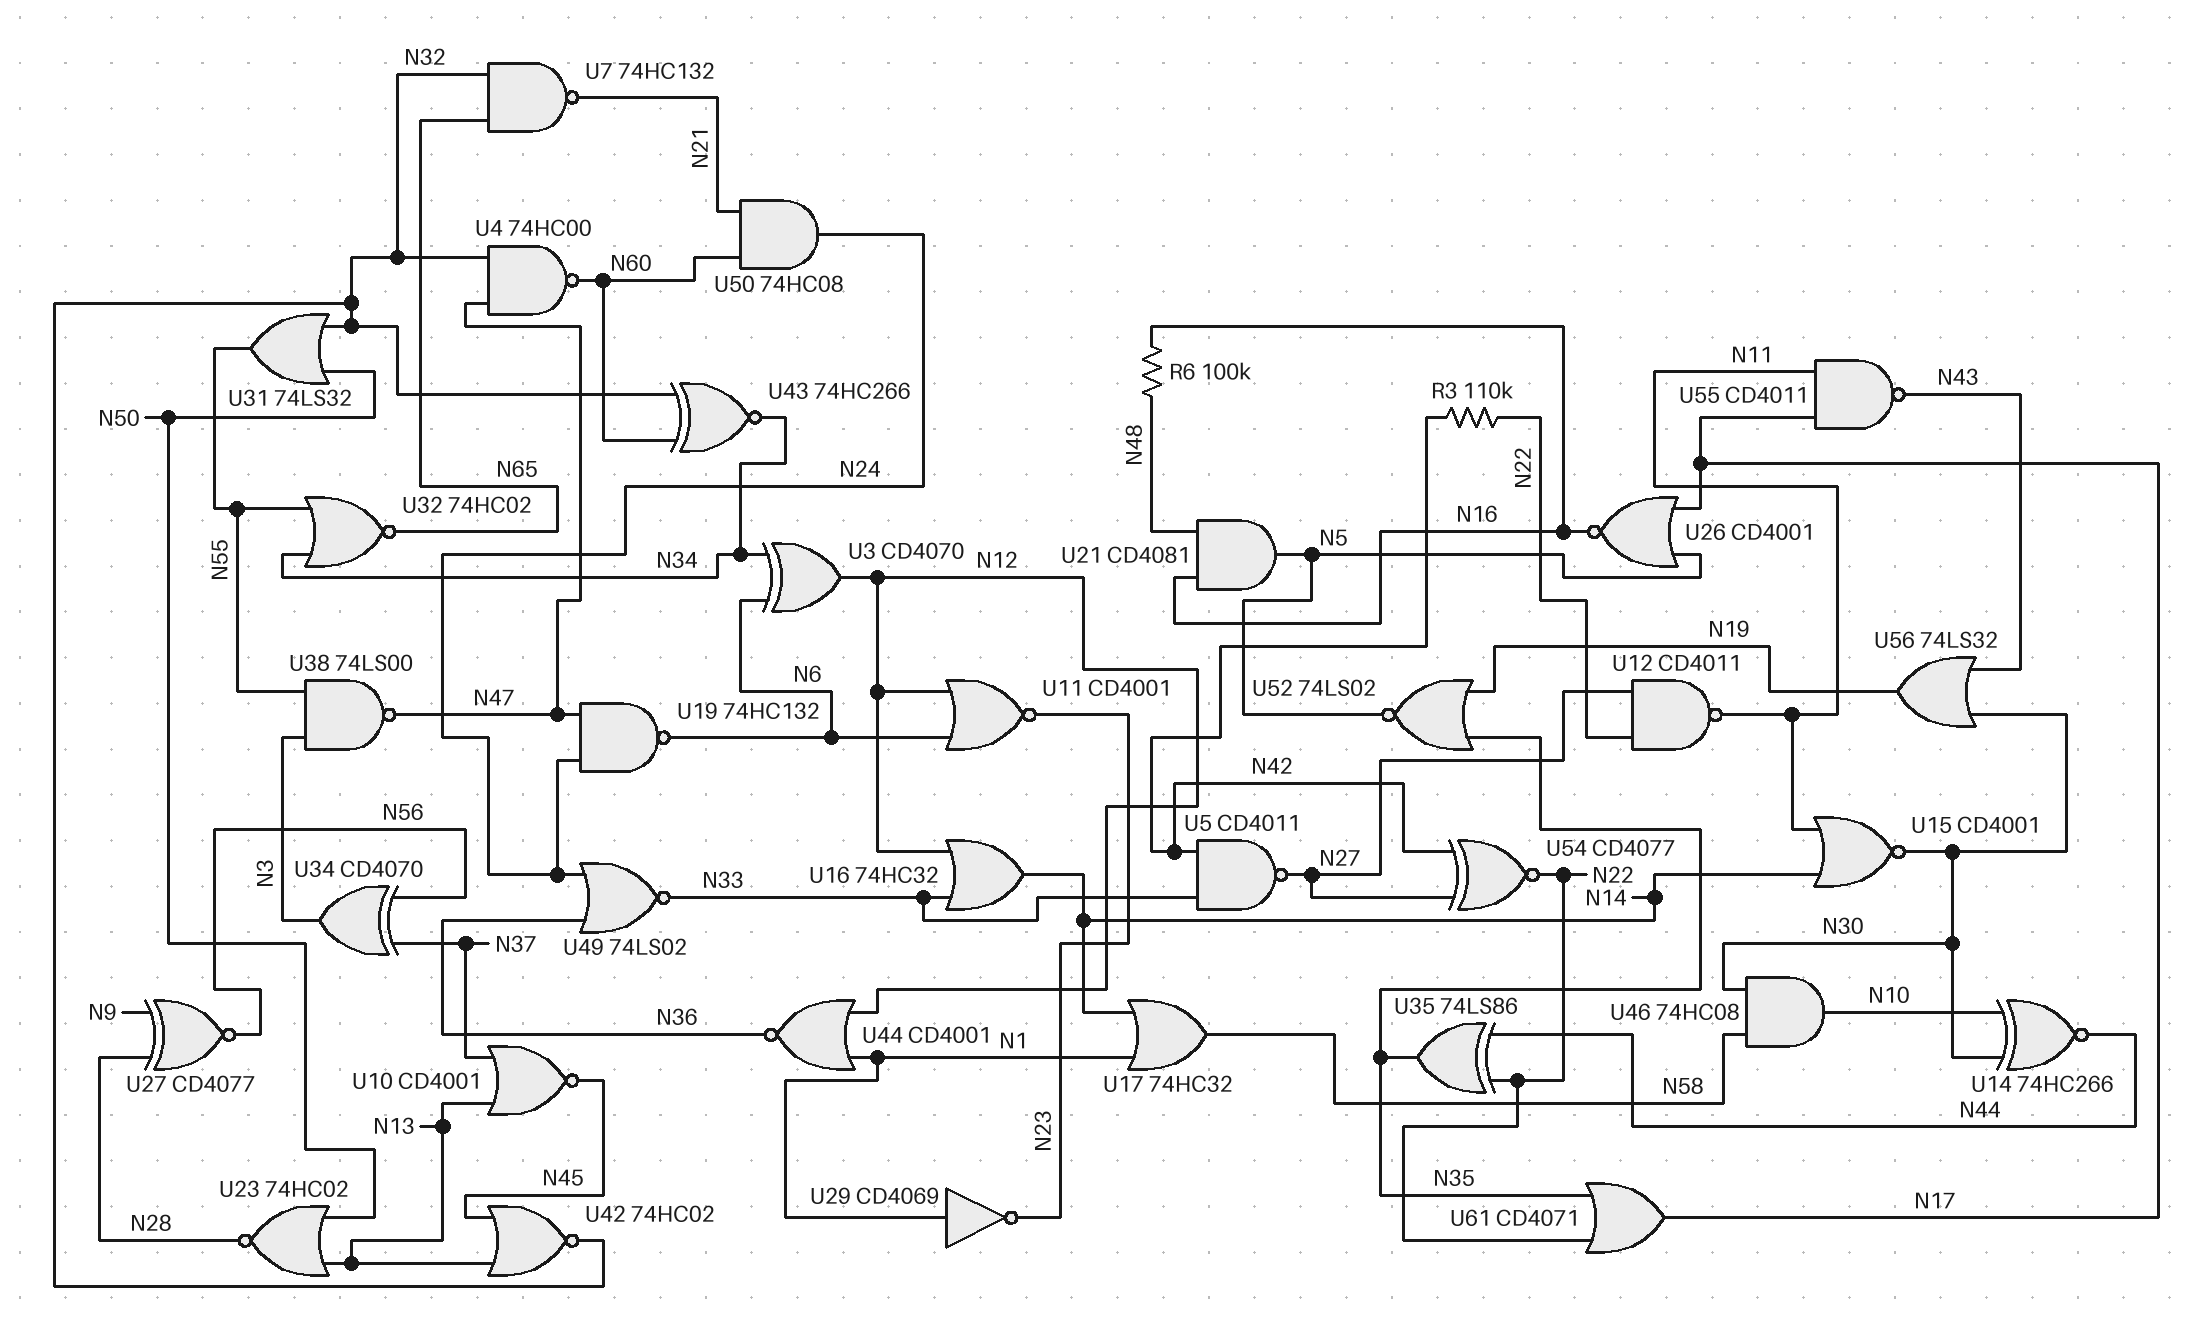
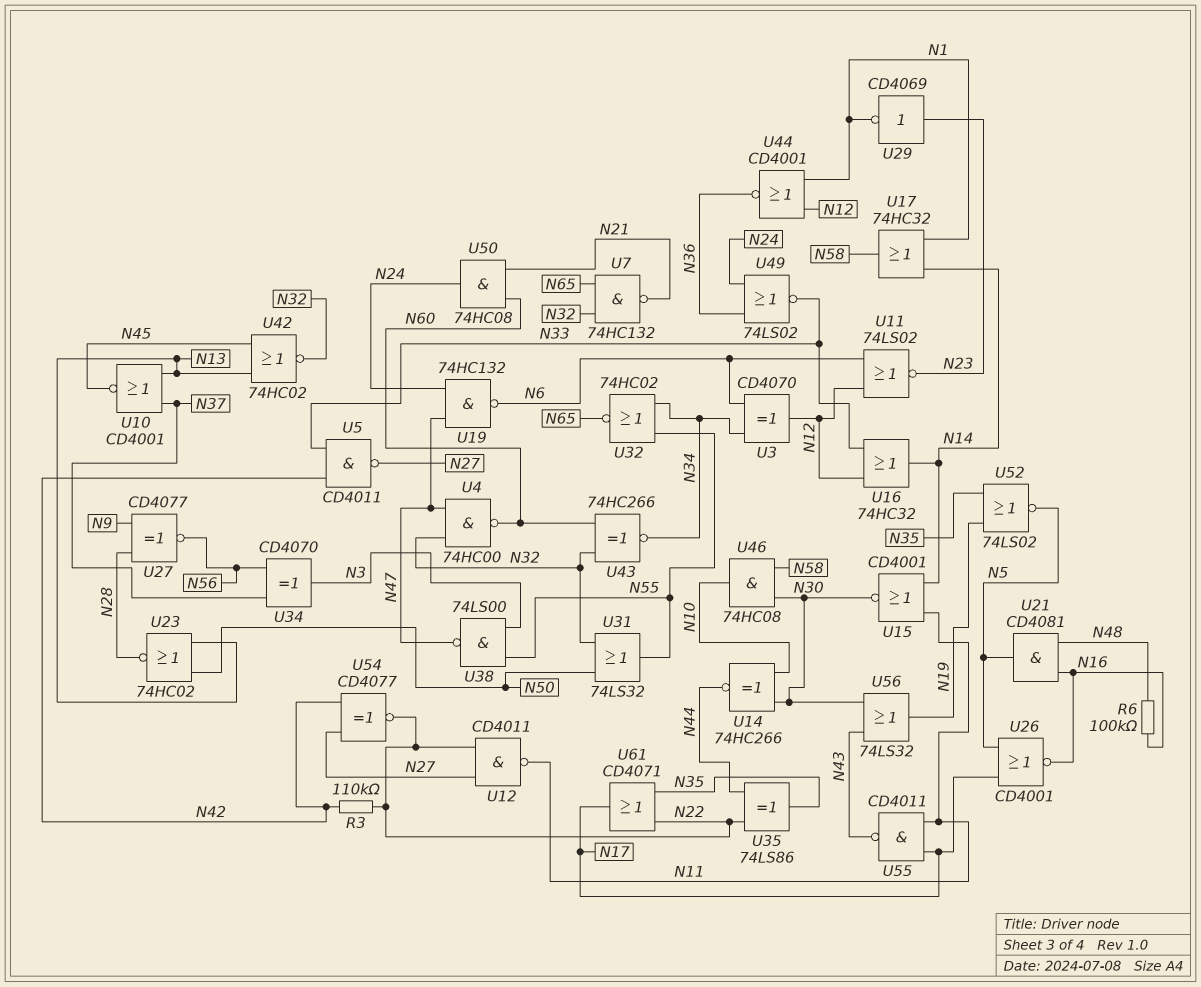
U11: NOR CD4001 (in N6, in N12, out N23) -> NOR 74LS02 (in N6, in N12, out N23)
U29: NOT CD4069 (in N1, out N23) -> NOT CD4069 (in N23, out N1)

